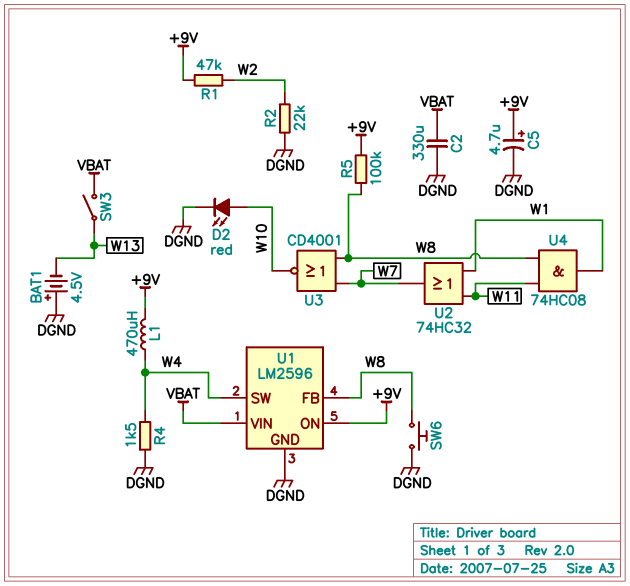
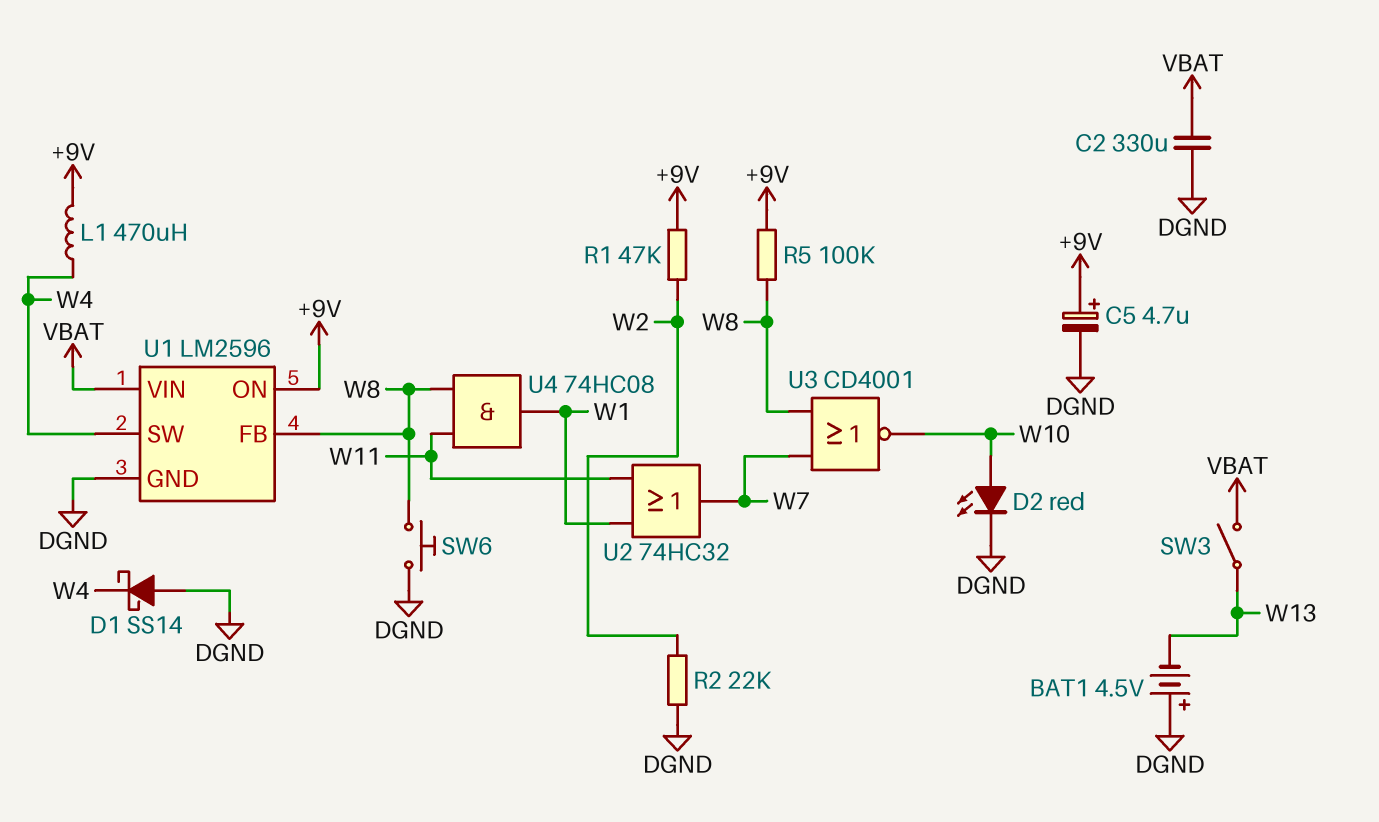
D1: none -> schottky SS14 (A DGND, K W4)
R4: 1.5k (DGND, W4) -> none

